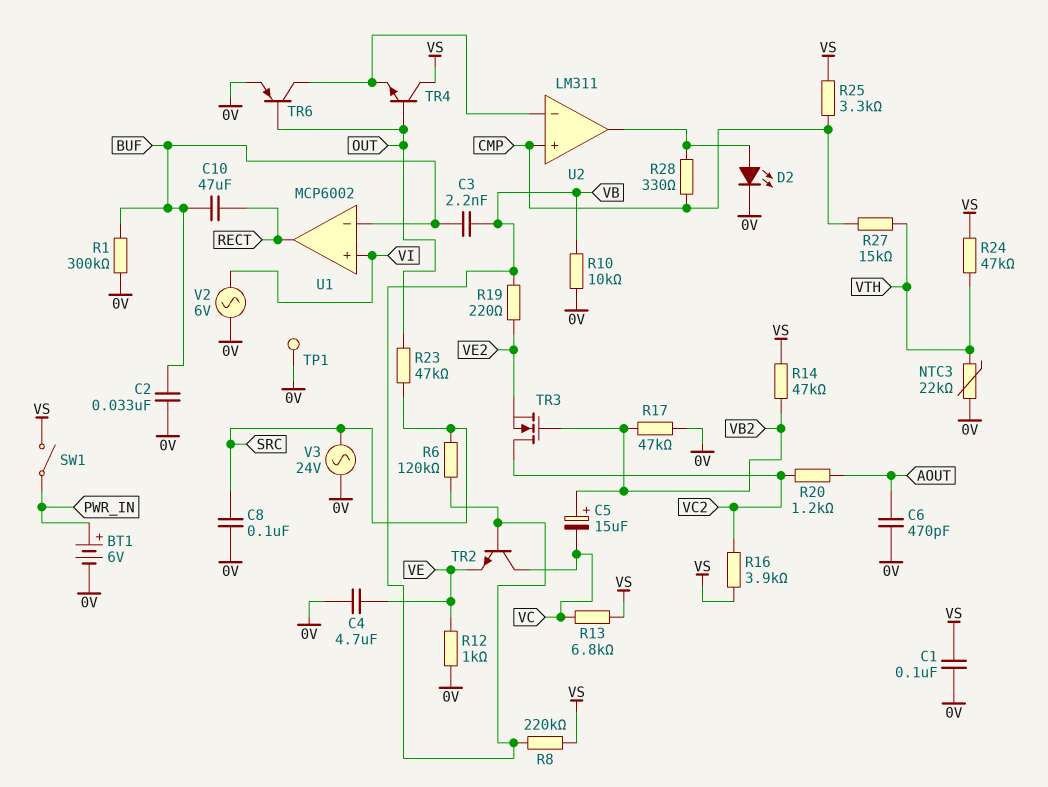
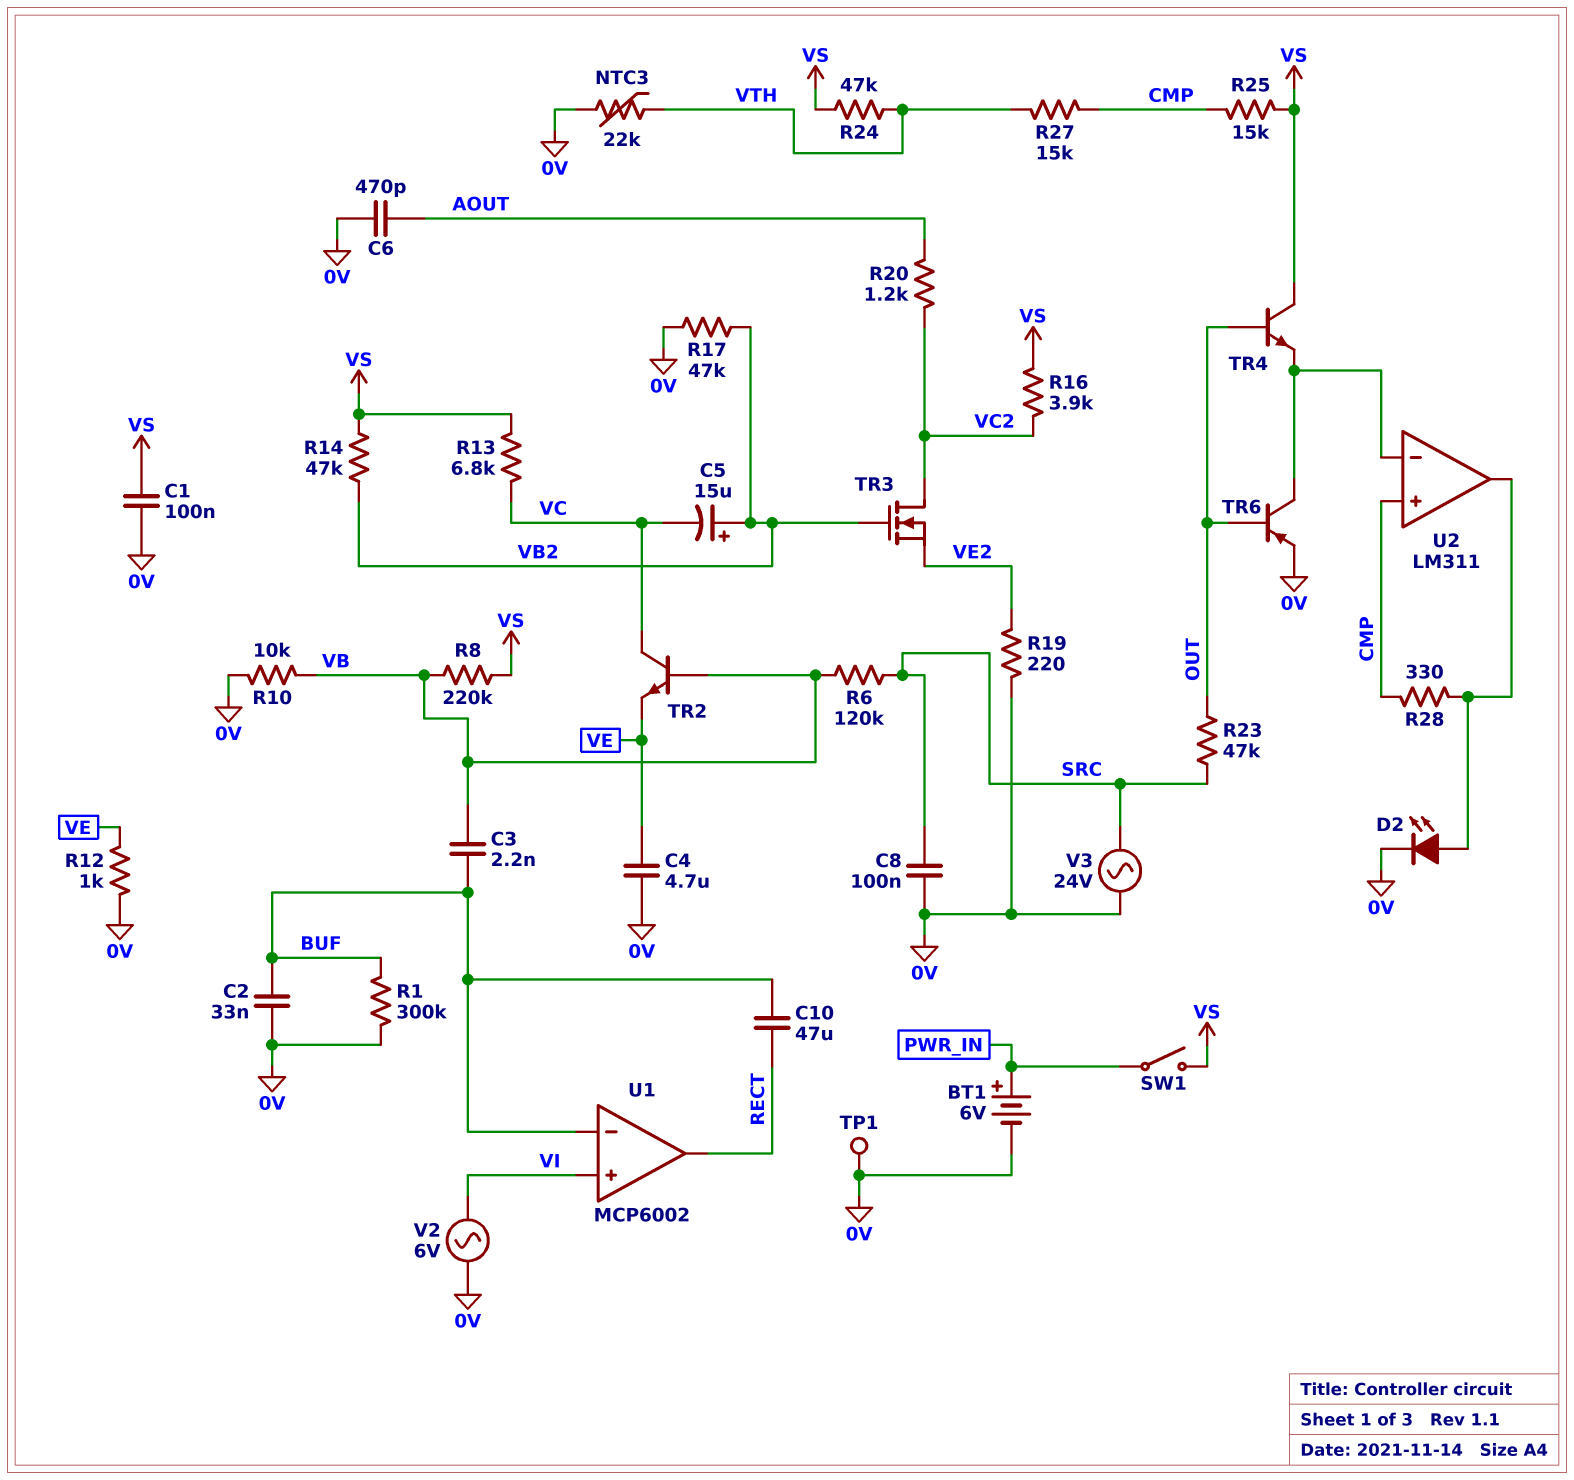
R19: 220 (VB, VE2) -> 220 (0V, VE2)
R25: 3.3k (CMP, VS) -> 15k (CMP, VS)

